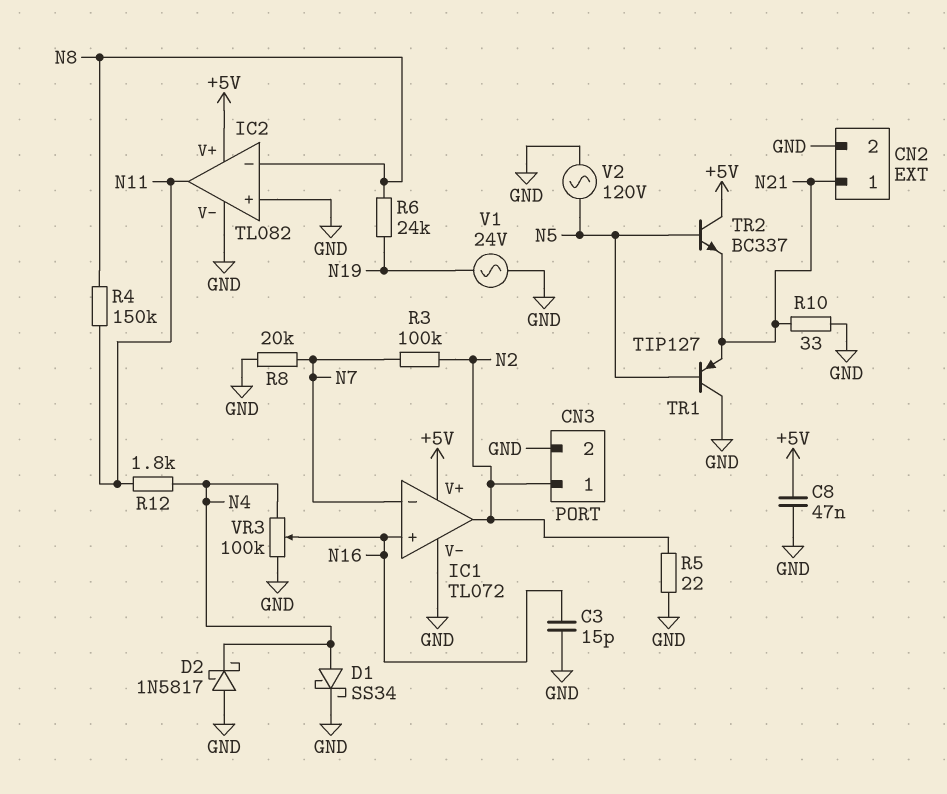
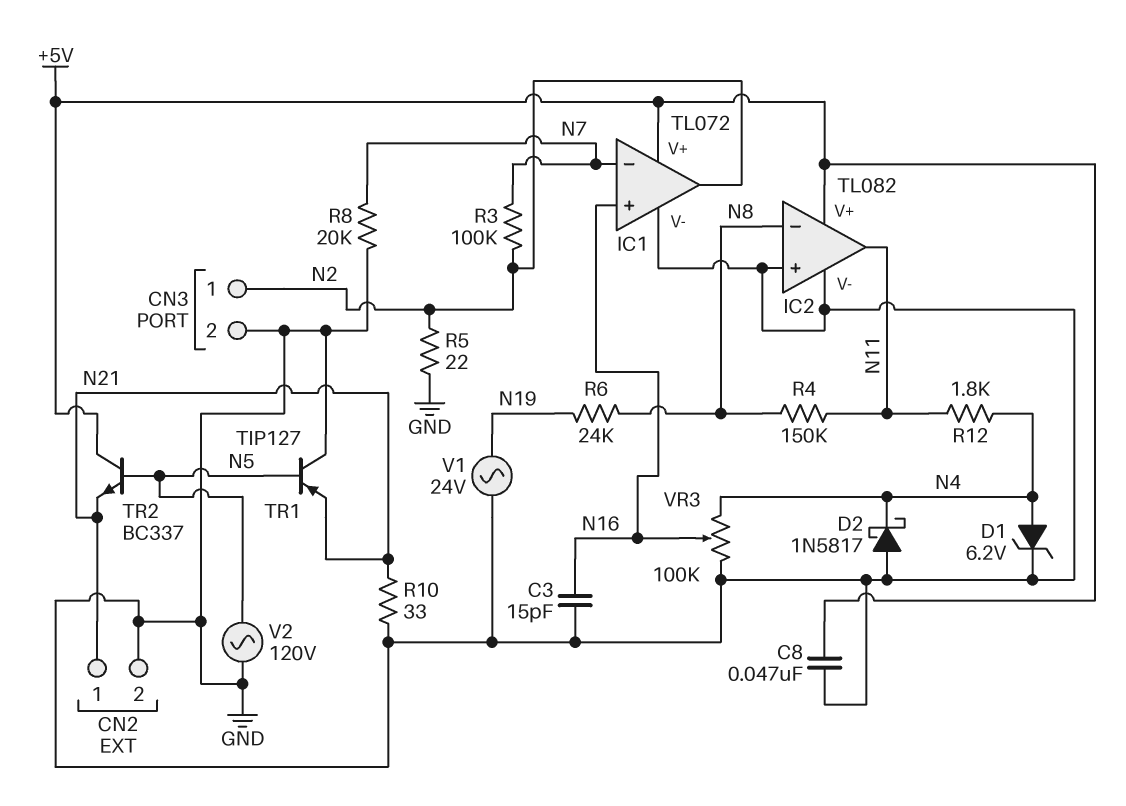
D1: schottky SS34 (A N4, K GND) -> zener 6.2V (A N4, K GND)

